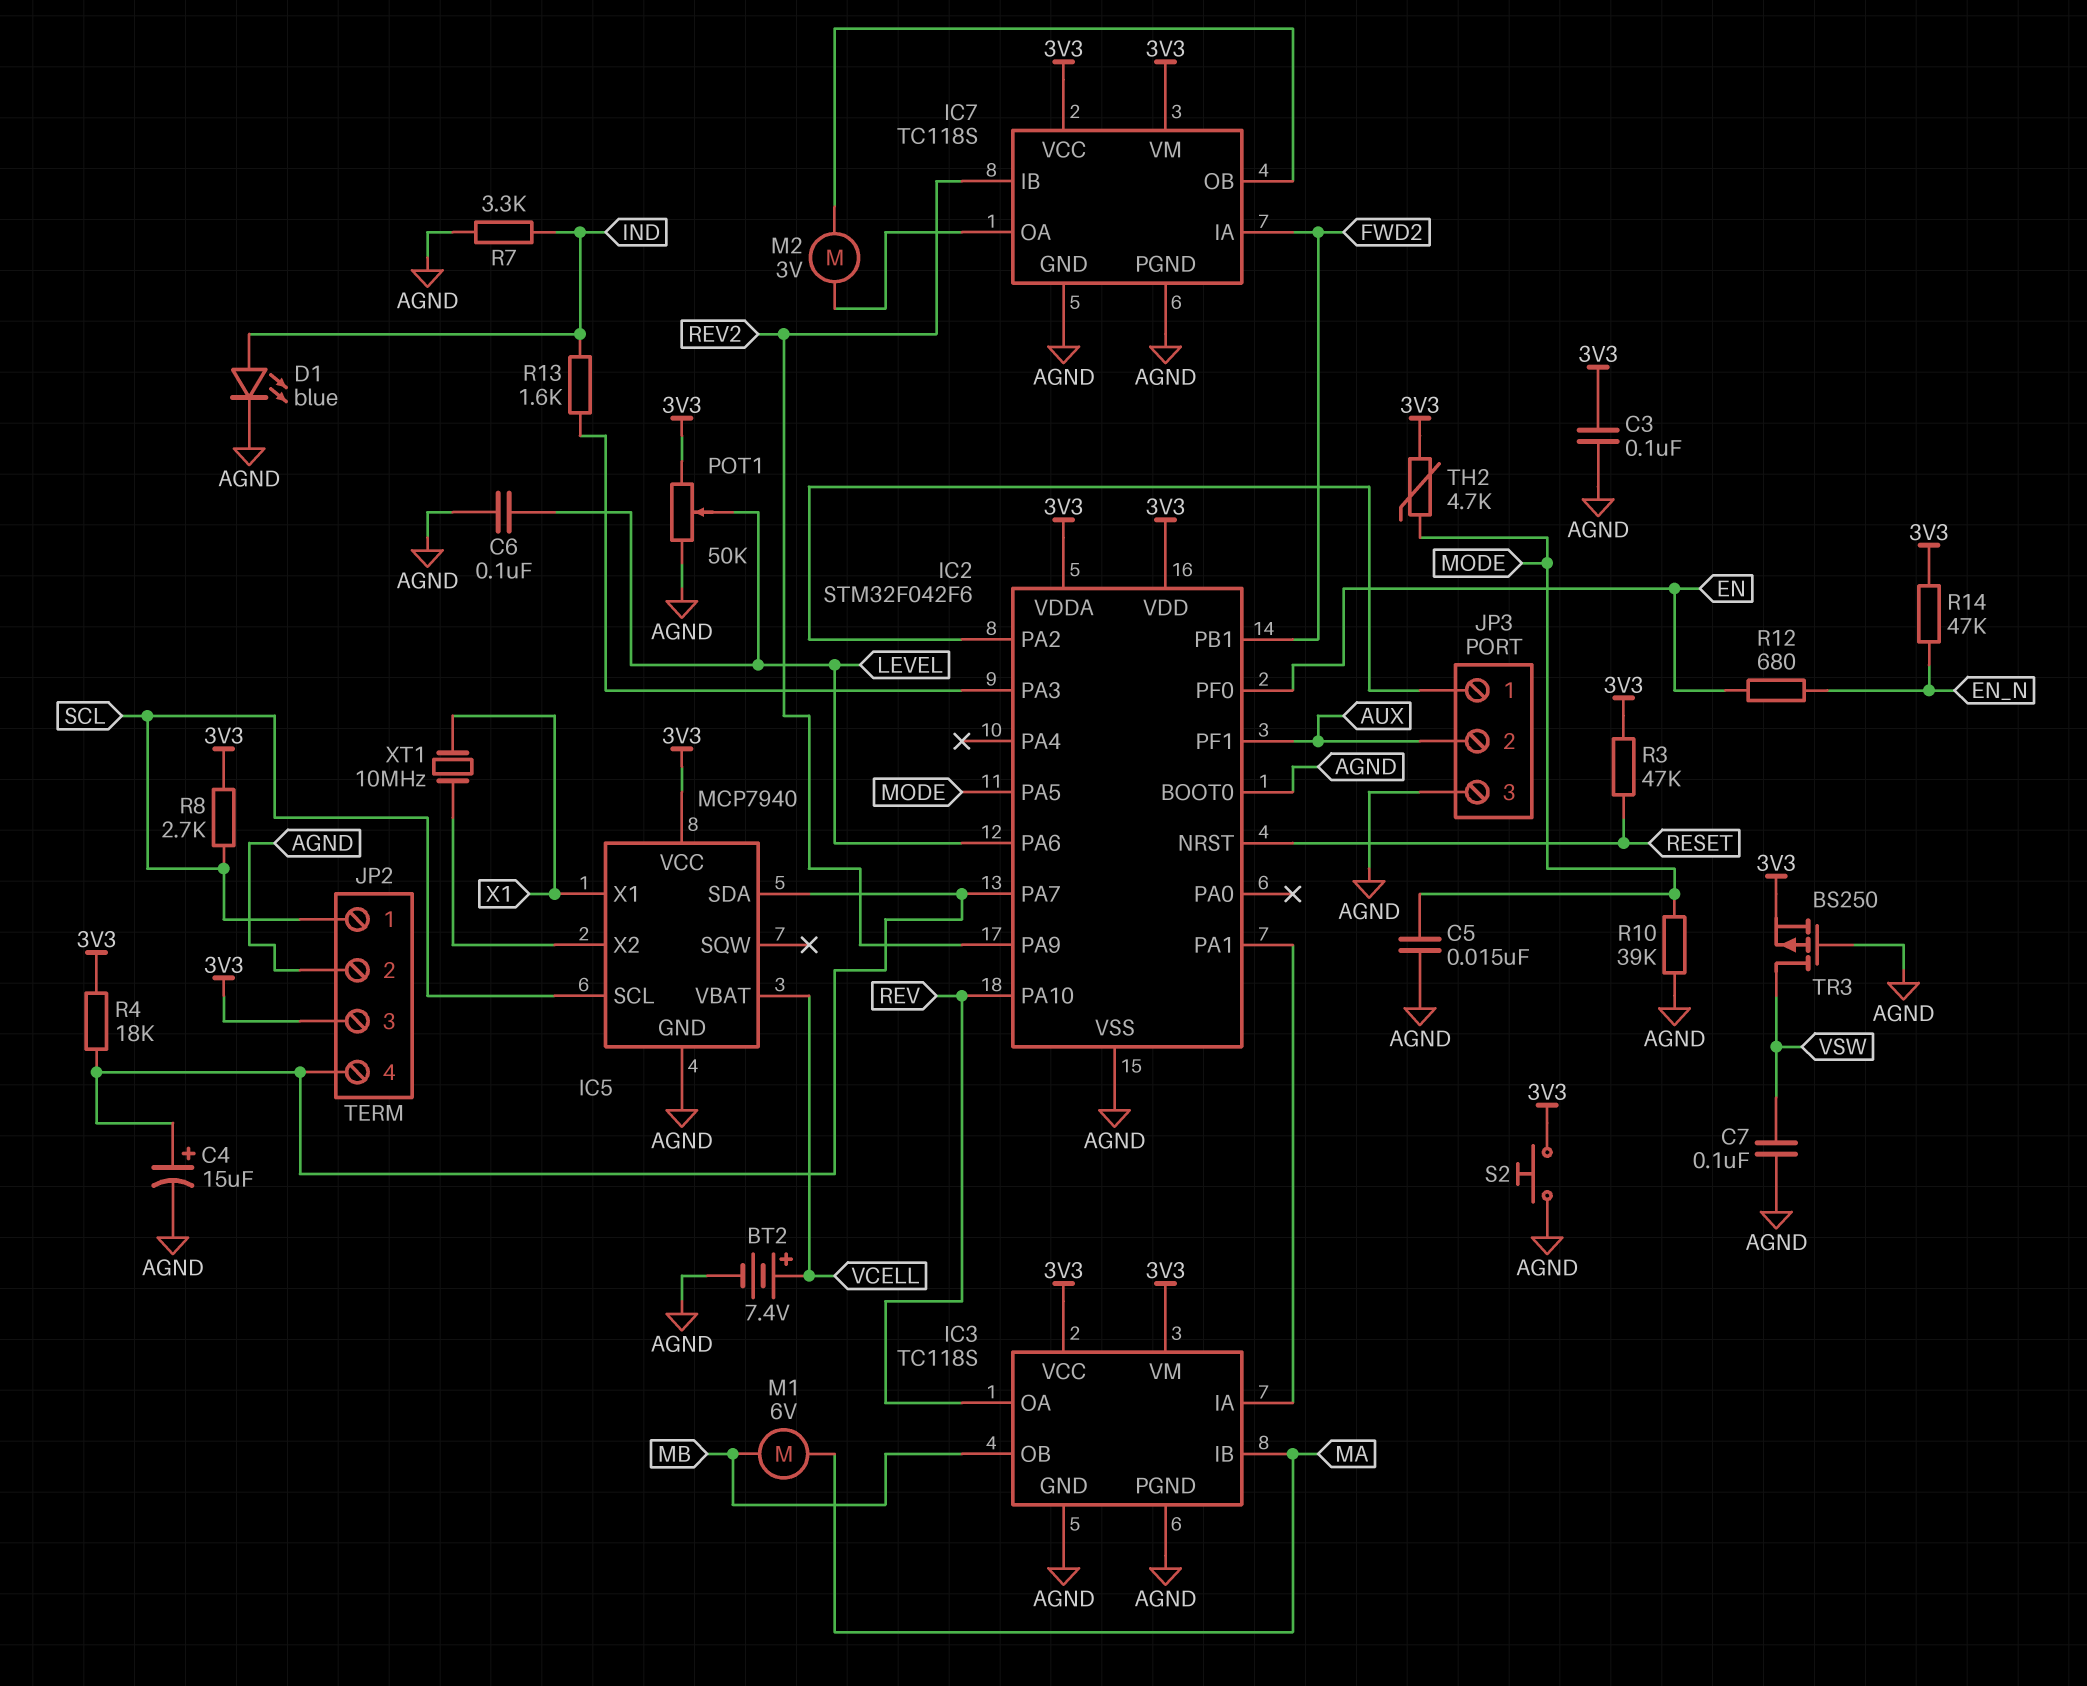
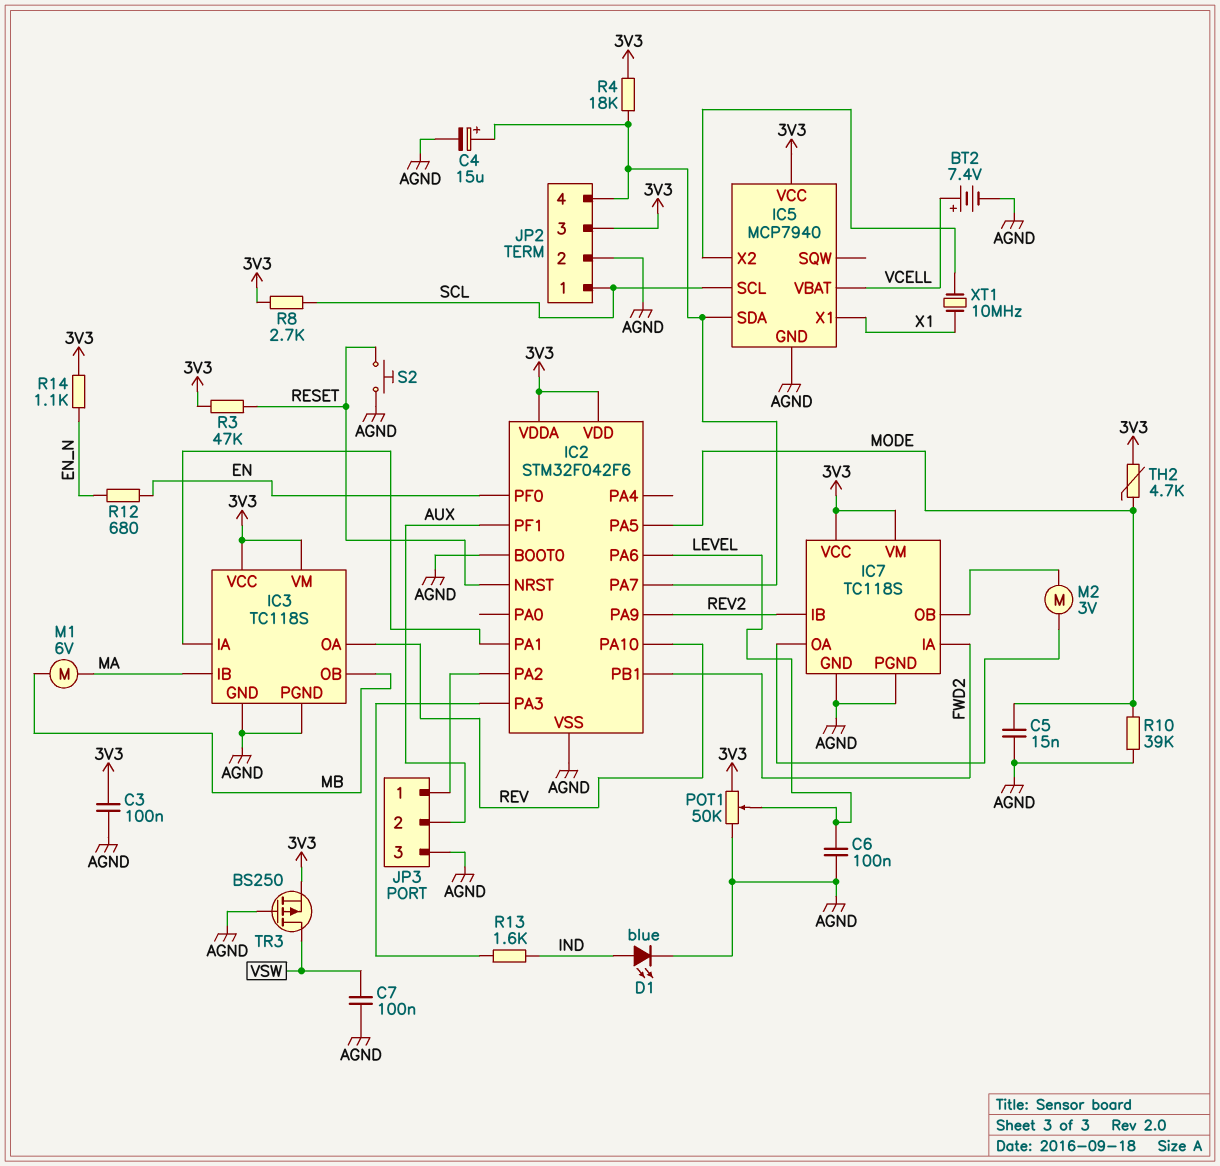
R7: 3.3k (AGND, IND) -> none
R14: 47k (3V3, EN_N) -> 1.1k (3V3, EN_N)
S2: button (3V3, AGND) -> button (AGND, RESET)

